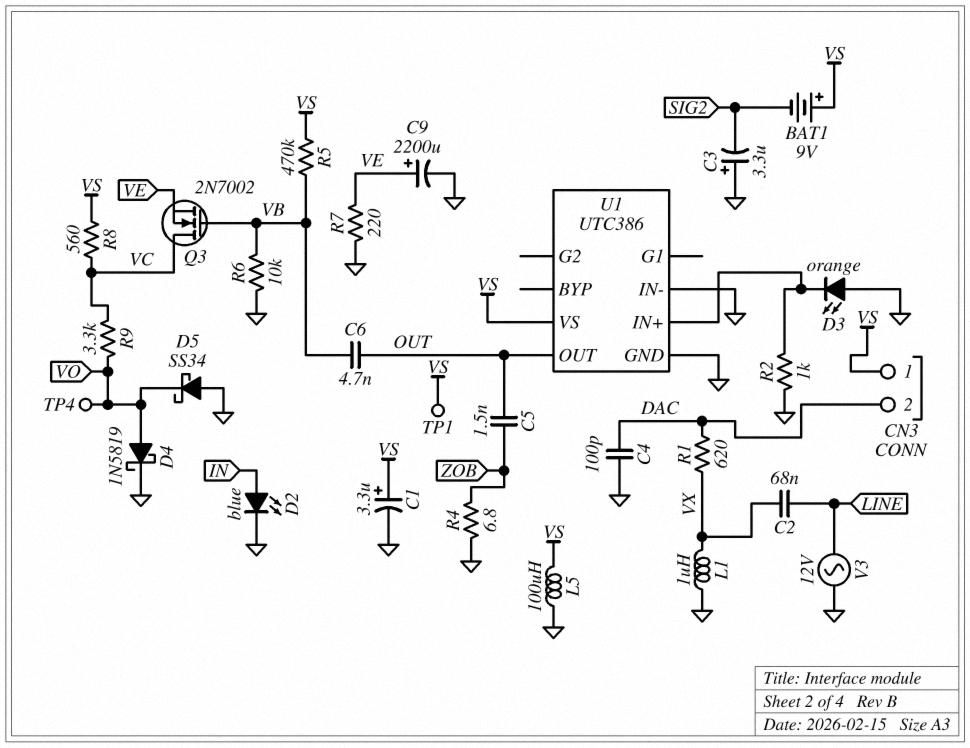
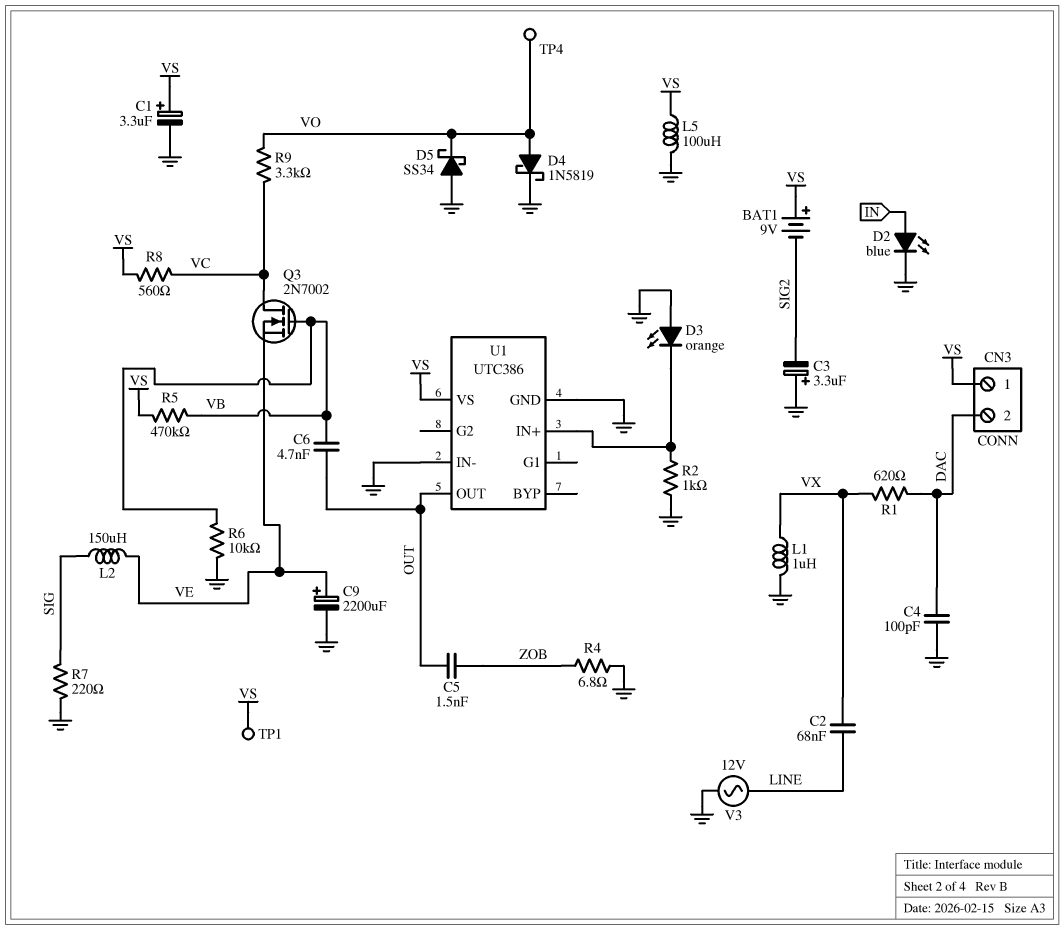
L2: none -> 150uH (SIG, VE)
R7: 220 (GND, VE) -> 220 (GND, SIG)

